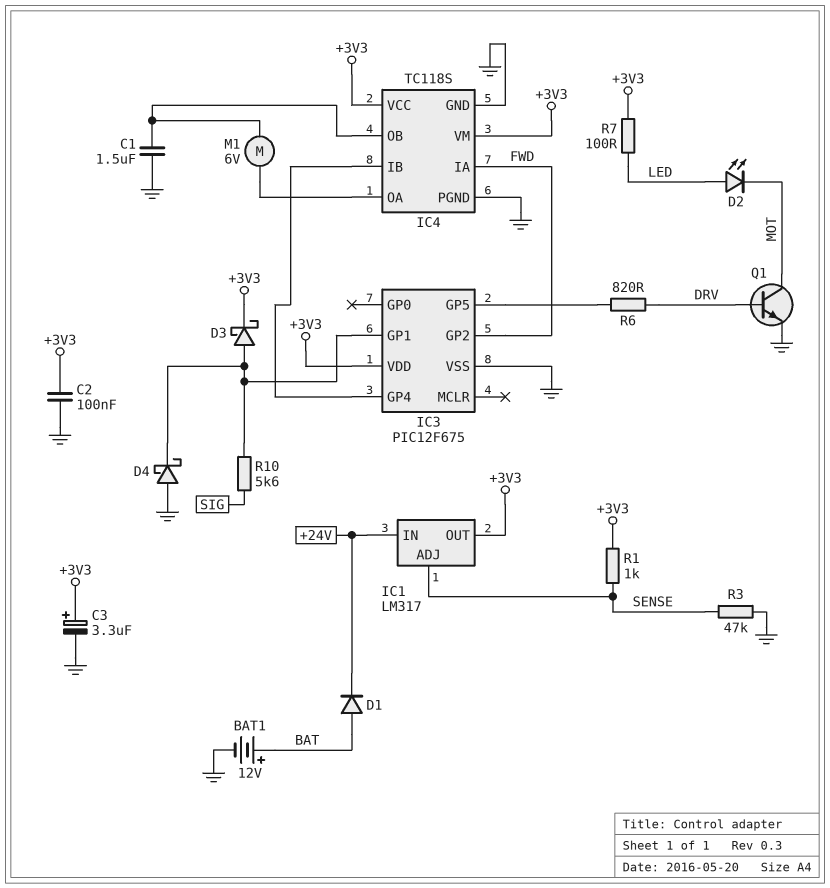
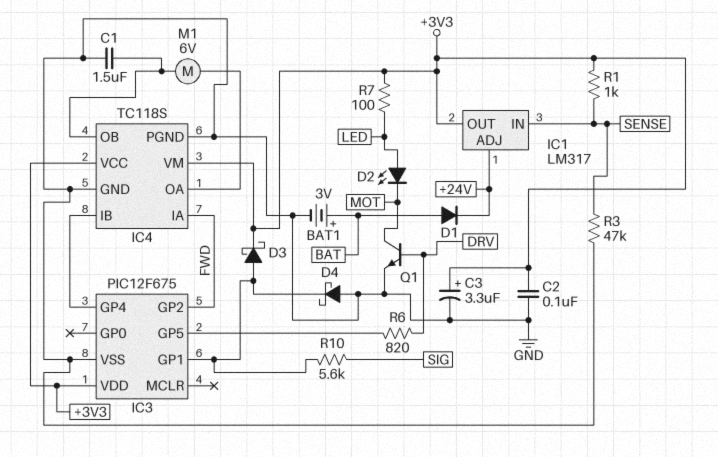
BAT1: 12V (plus BAT, minus GND) -> 3V (plus BAT, minus GND)
IC1 pin ADJ: SENSE -> +24V
IC1 pin IN: +24V -> SENSE

